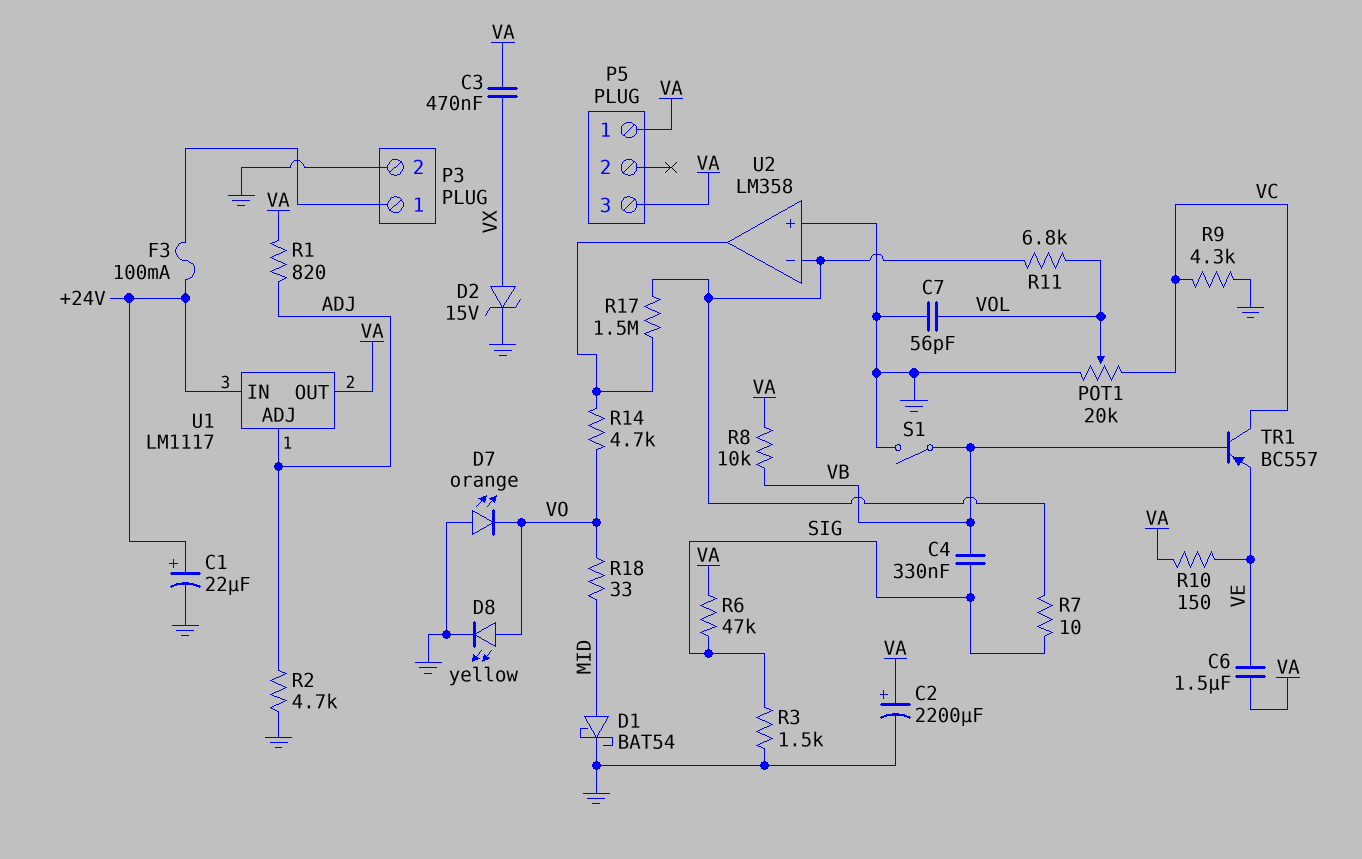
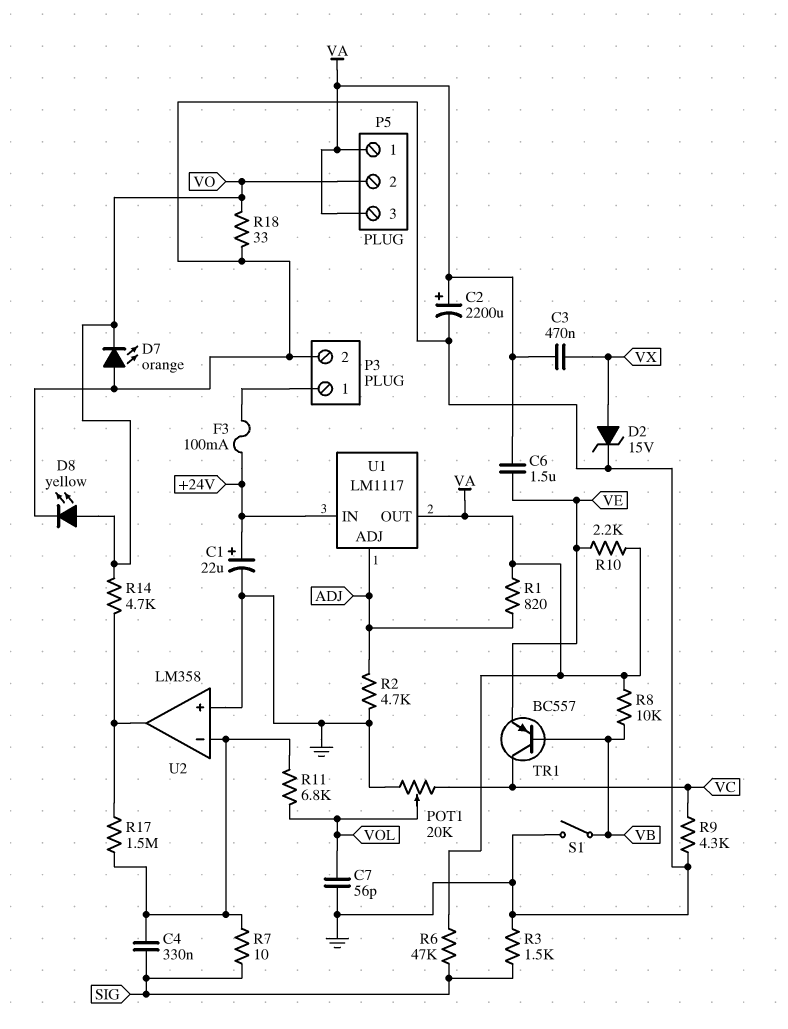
C4: 330nF (SIG, VB) -> 330nF (SIG, U2/in-)
D1: schottky BAT54 (A MID, K GND) -> none
P5 pin 2: none -> VO
R10: 150 (VA, VE) -> 2.2k (VA, VE)
R18: 33 (MID, VO) -> 33 (GND, VO)

